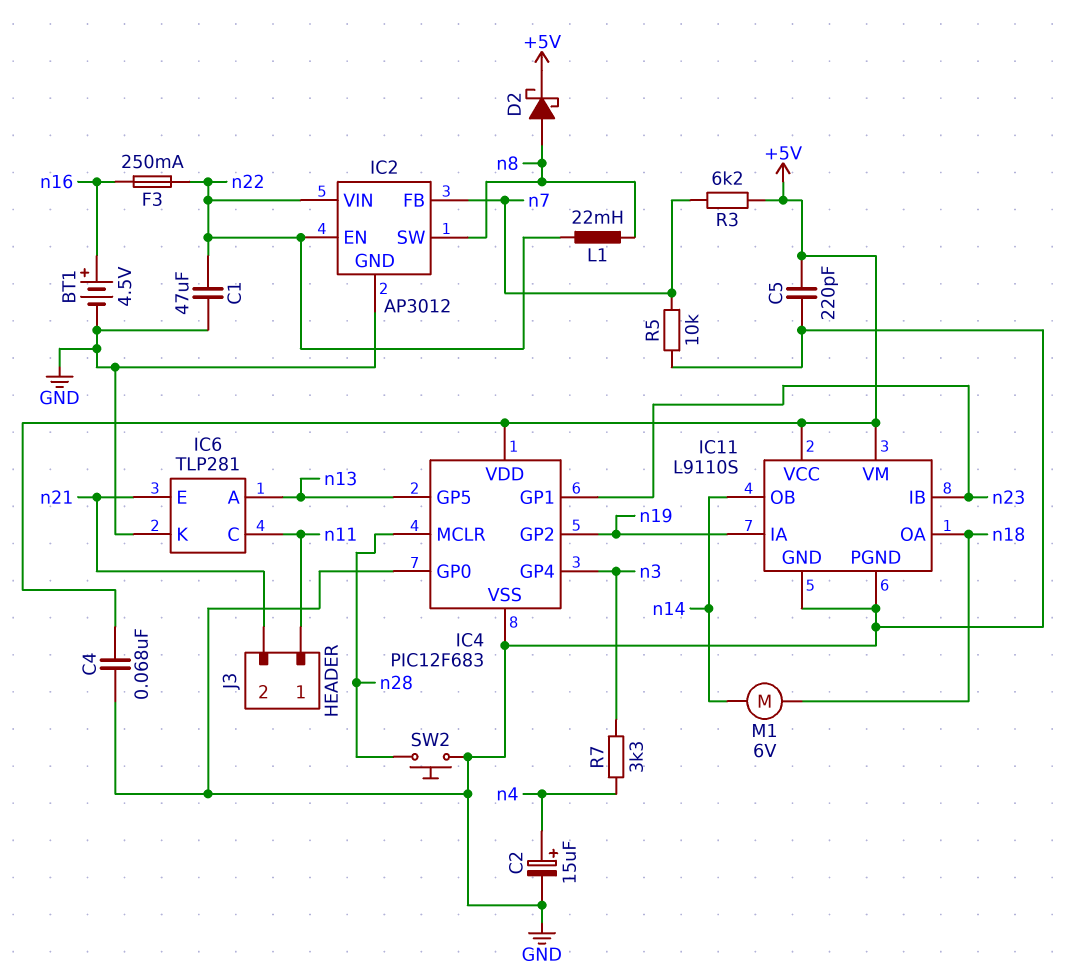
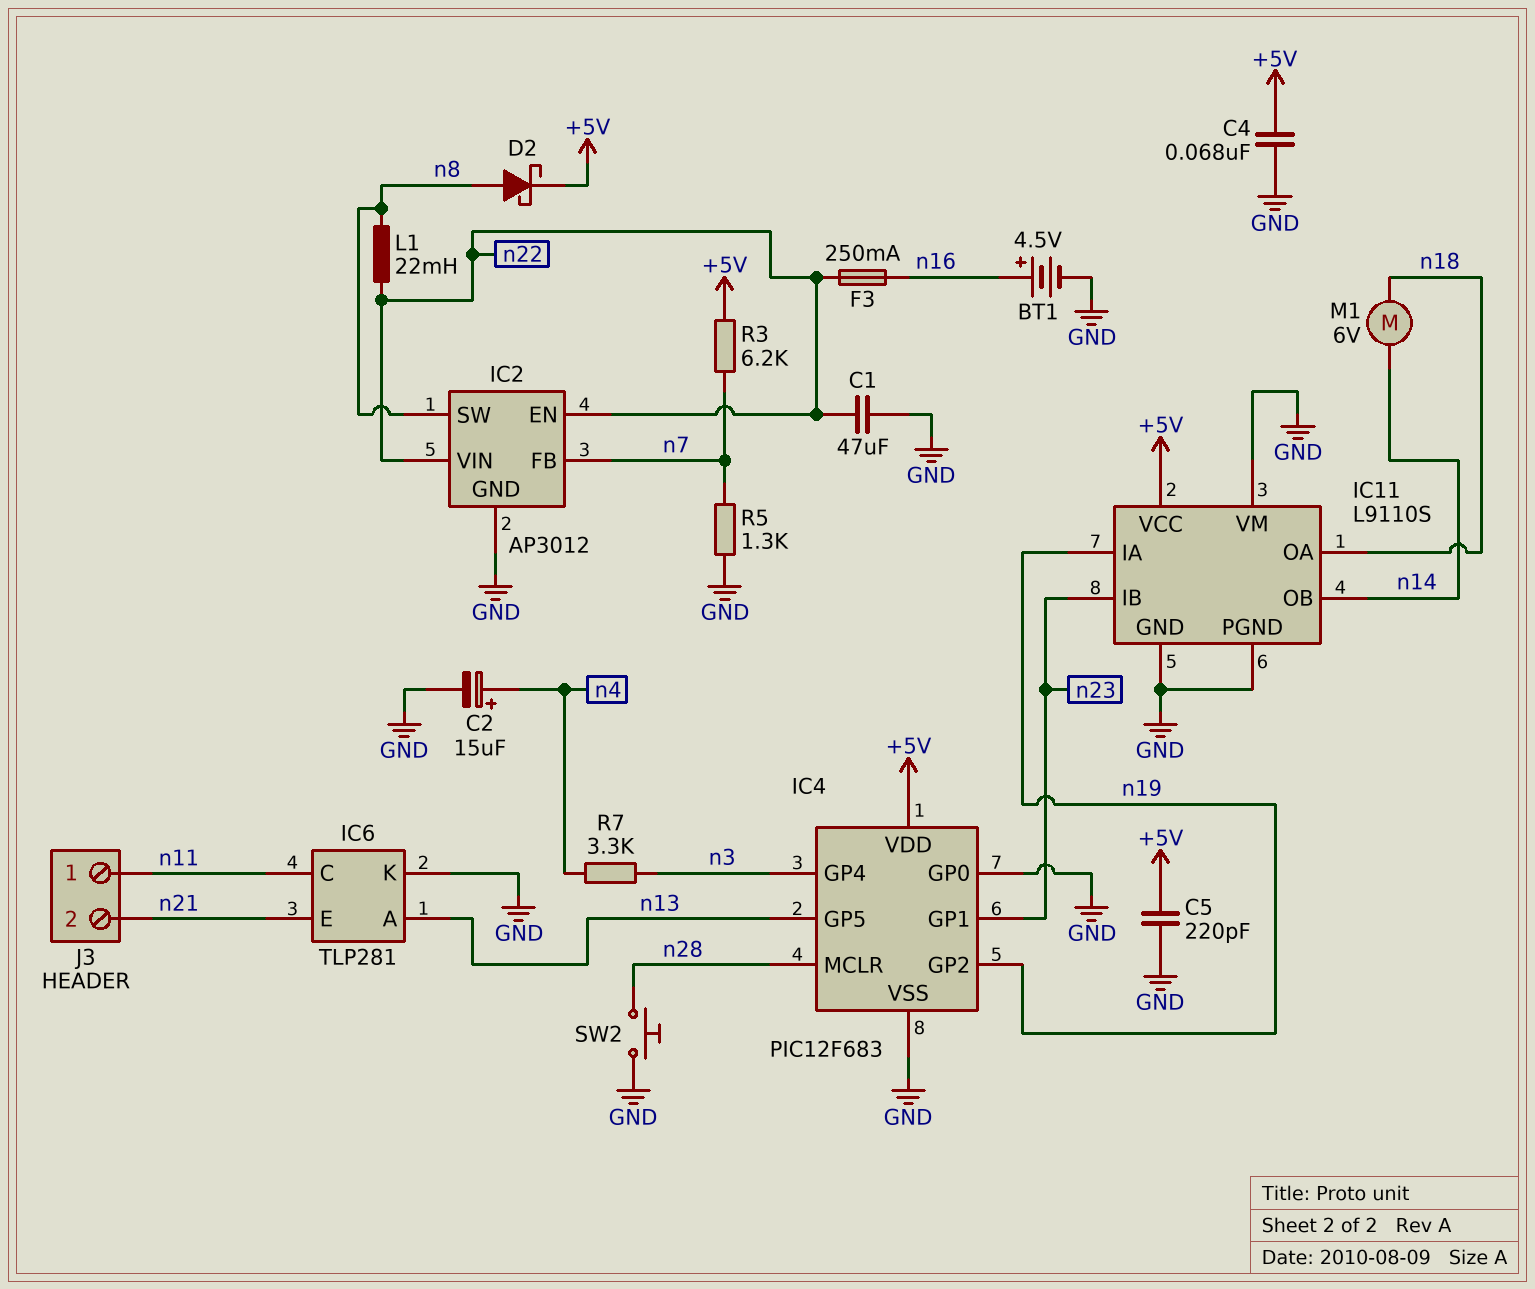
IC11 pin VM: +5V -> GND
R5: 10k (GND, n7) -> 1.3k (GND, n7)

